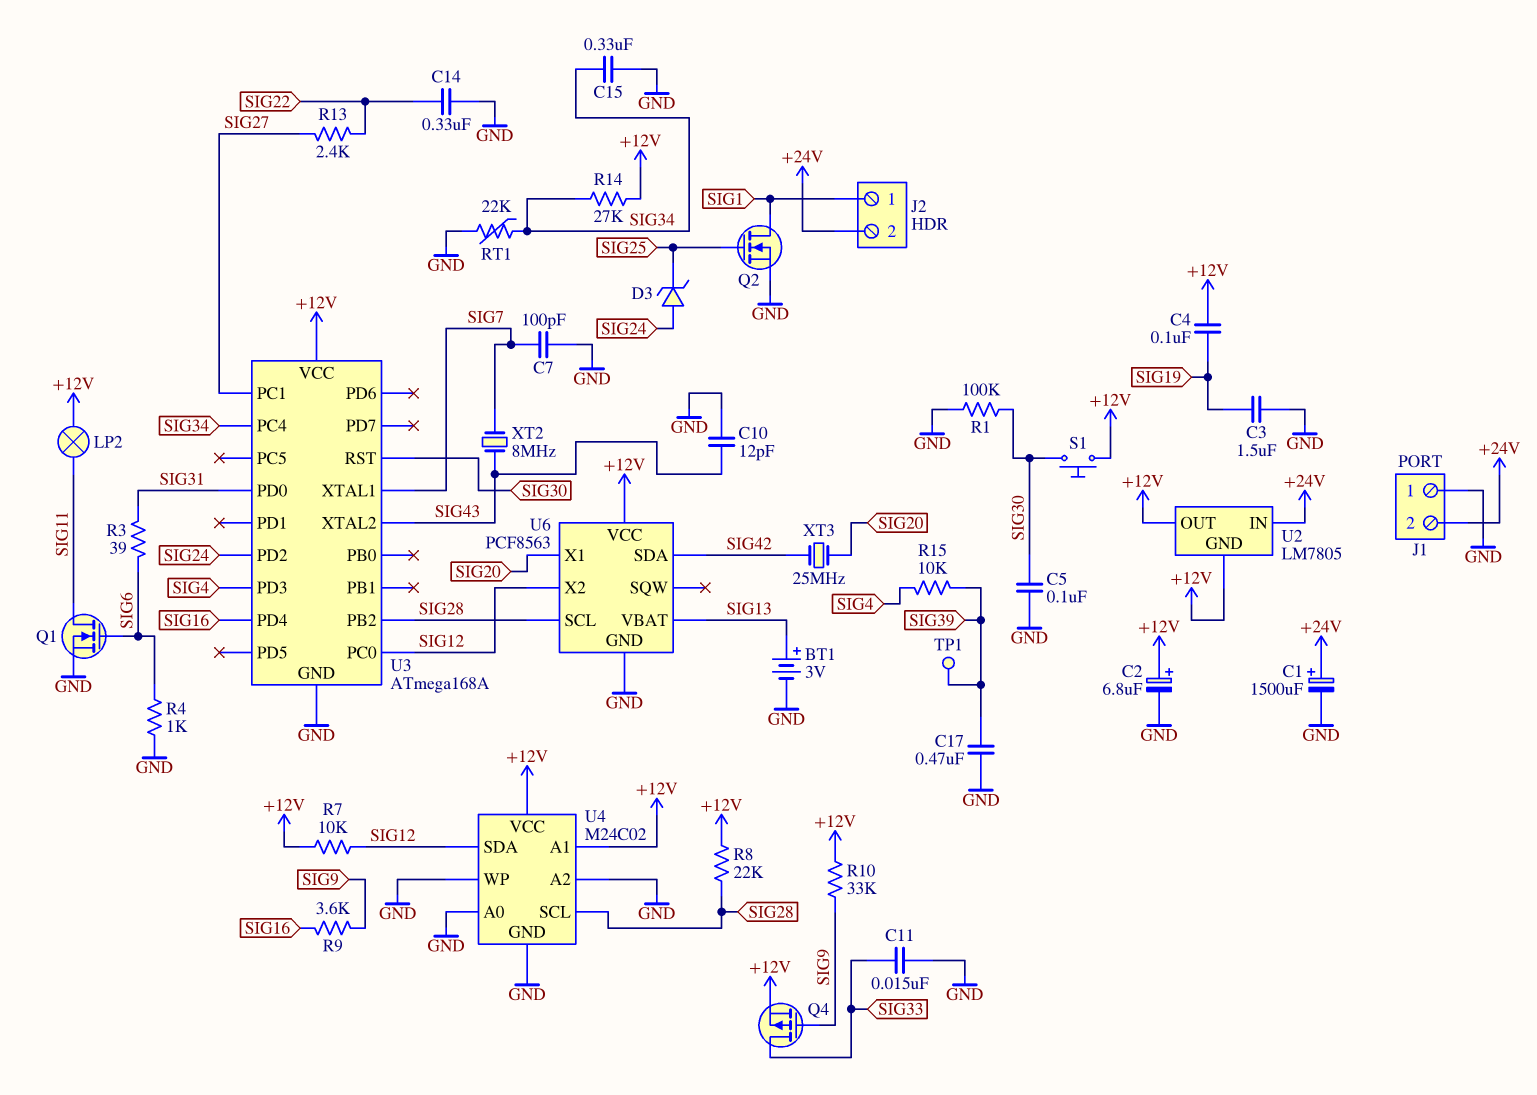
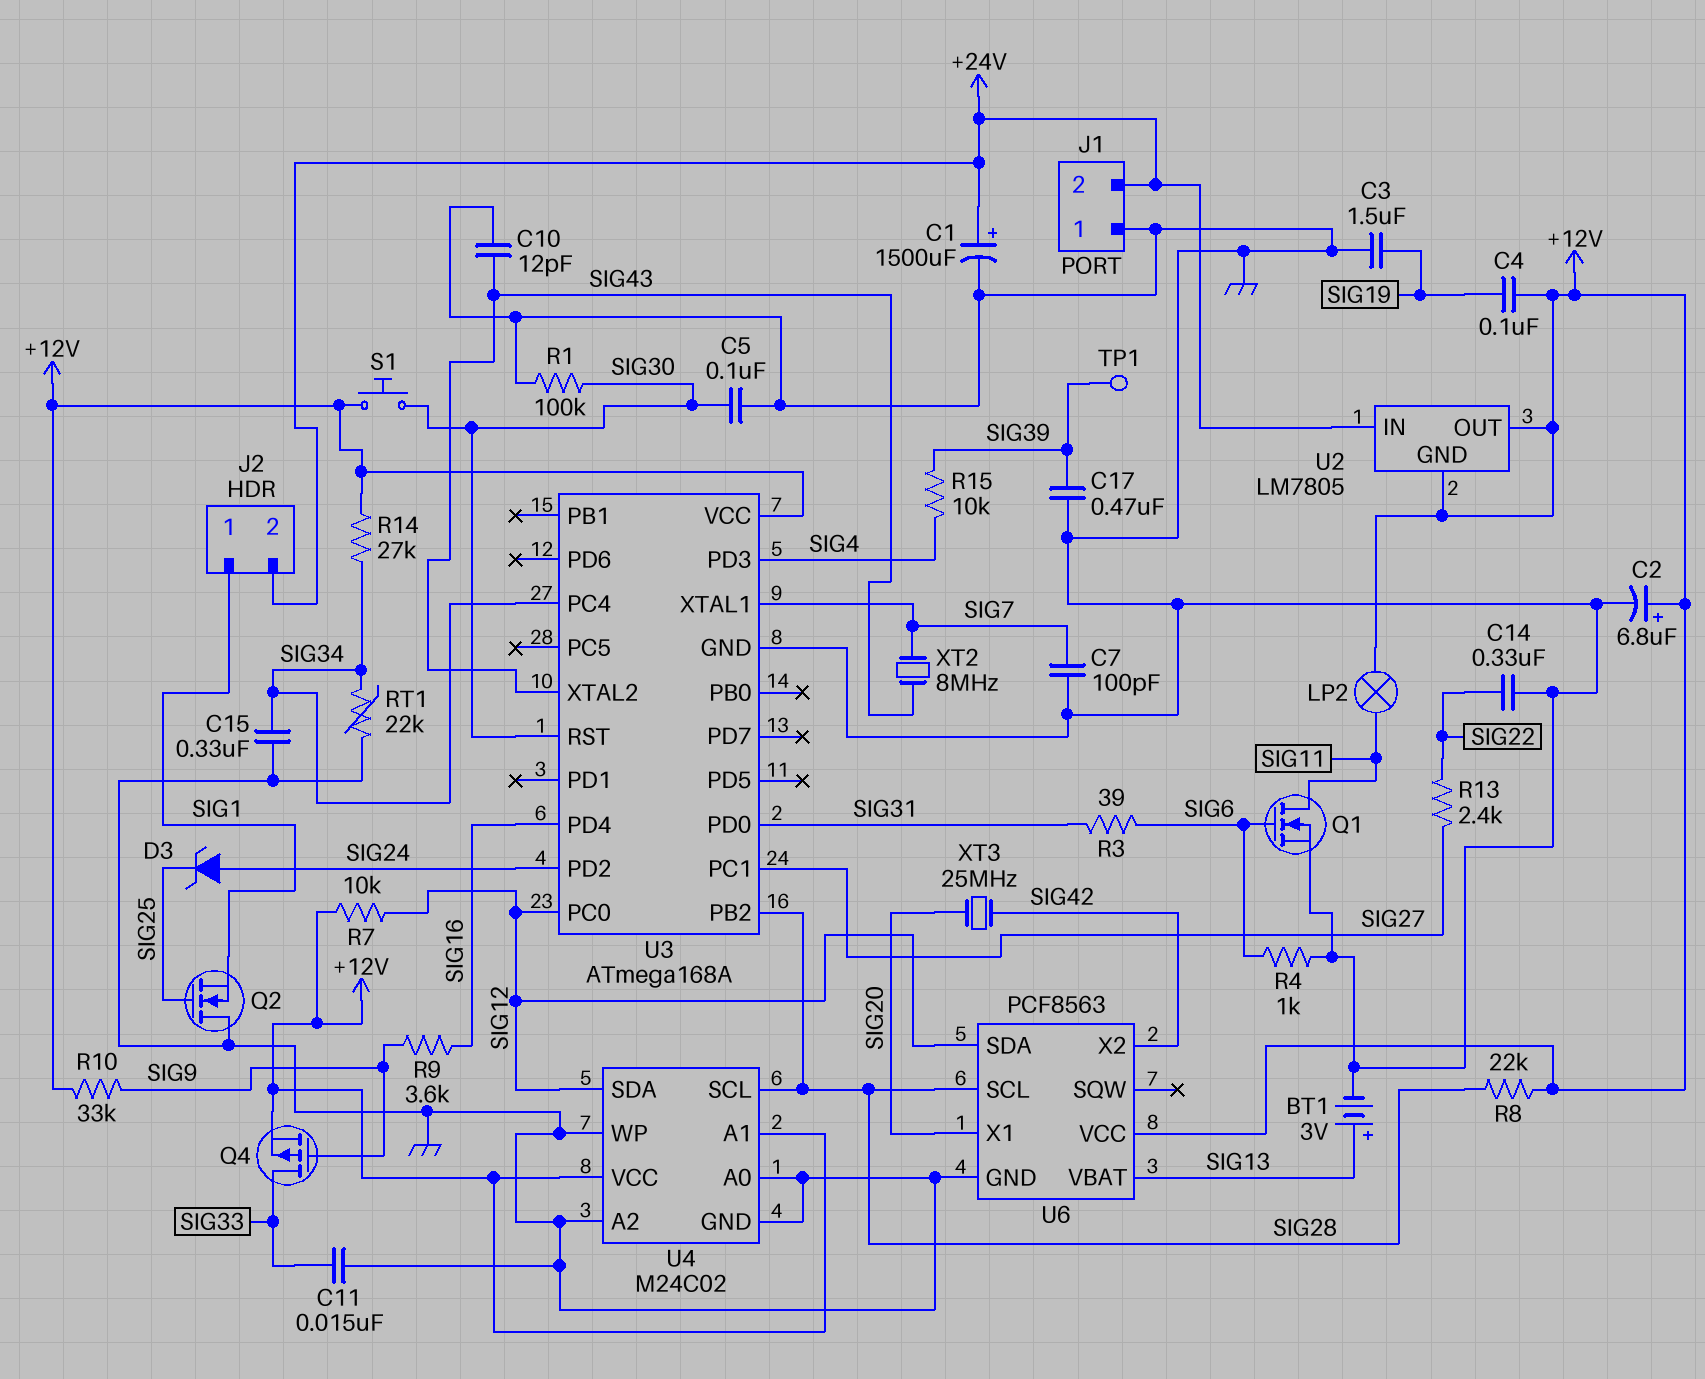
Q2: NMOS (G SIG25, D SIG1, S GND) -> NMOS (G SIG25, D GND, S SIG1)
U6 pin SDA: SIG42 -> SIG12
U6 pin X2: SIG12 -> SIG42

